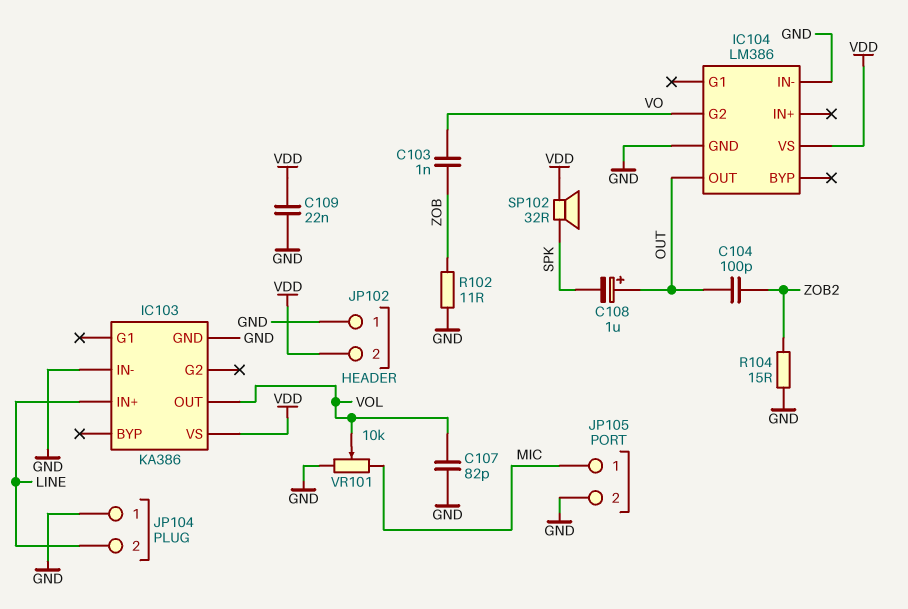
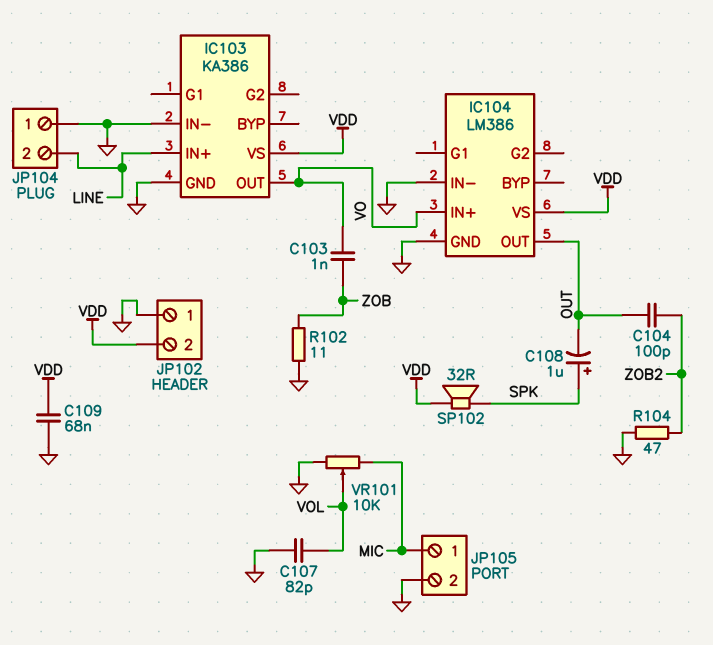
C108: 1uF (plus OUT, minus SPK) -> 1uF (plus SPK, minus OUT)
C109: 22nF (GND, VDD) -> 68nF (GND, VDD)
IC103 pin OUT: VOL -> VO
IC104 pin G2: VO -> none
IC104 pin IN+: none -> VO
R104: 15 (GND, ZOB2) -> 47 (GND, ZOB2)

